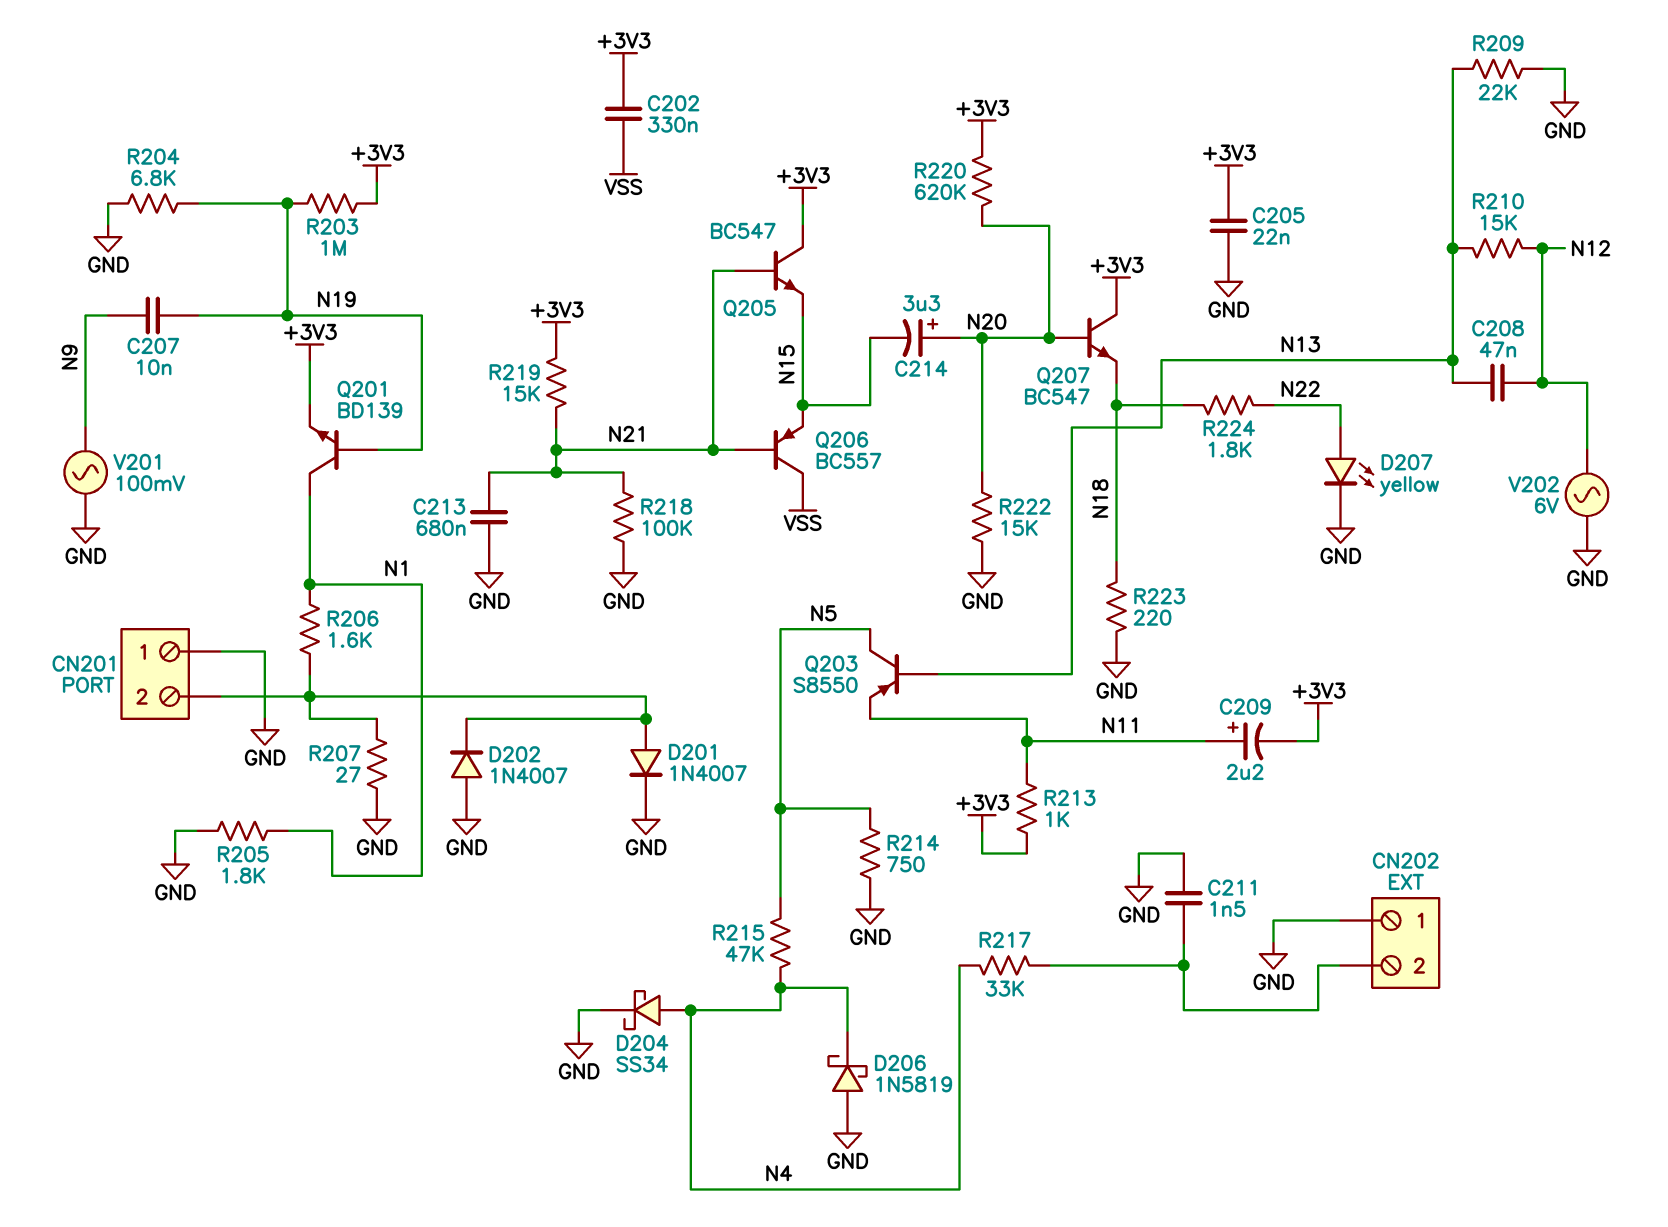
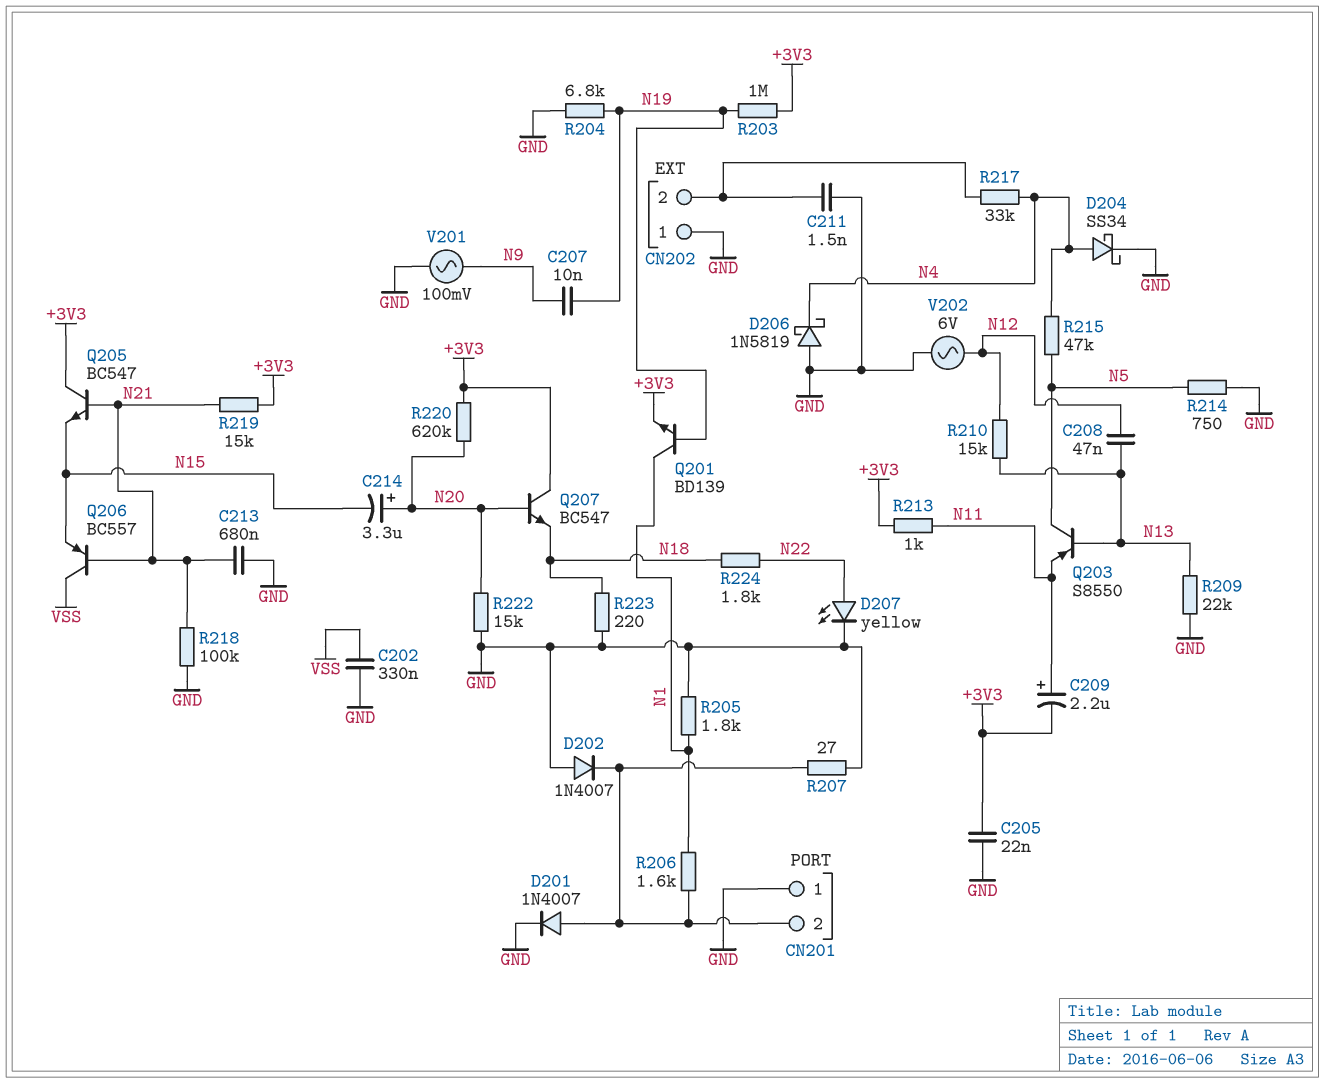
C202: 330nF (+3V3, VSS) -> 330nF (GND, VSS)

